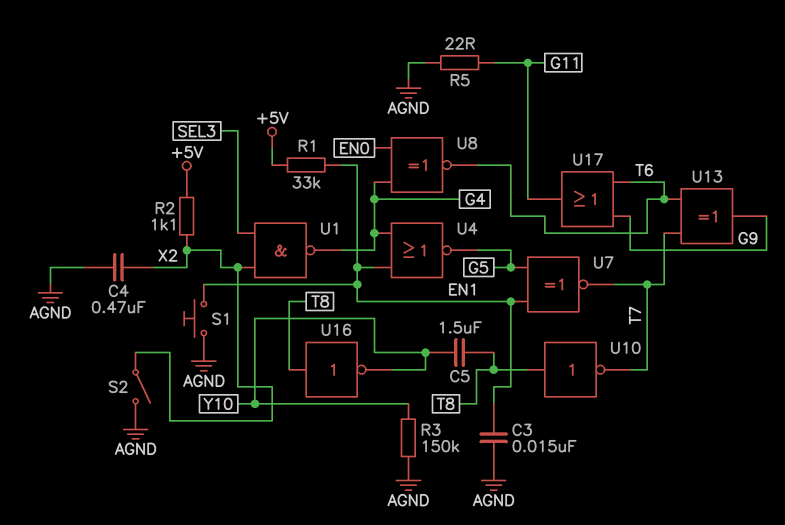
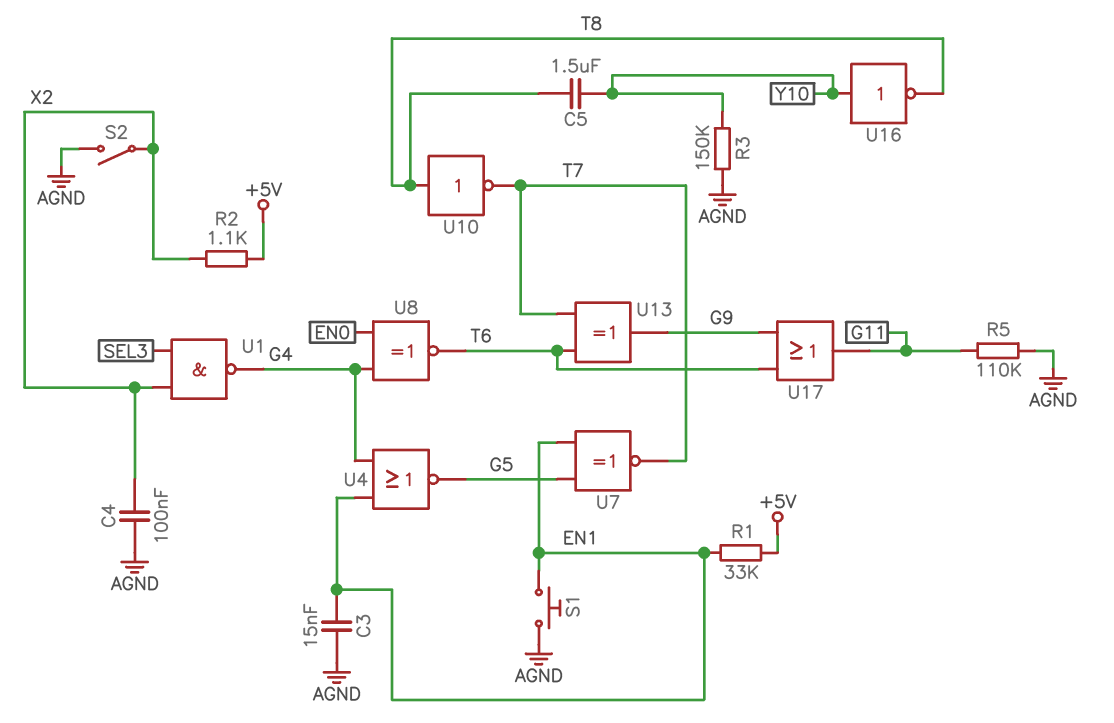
C4: 470nF (AGND, X2) -> 100nF (AGND, X2)
R5: 22 (AGND, G11) -> 110k (AGND, G11)
U16: NOT (in T8, out Y10) -> NOT (in Y10, out T8)

